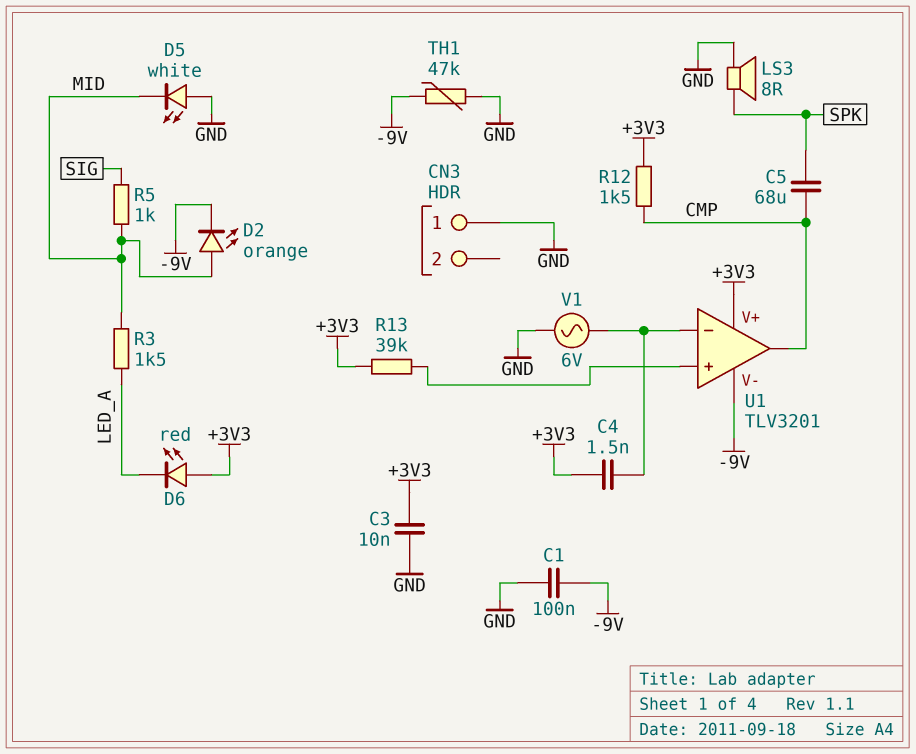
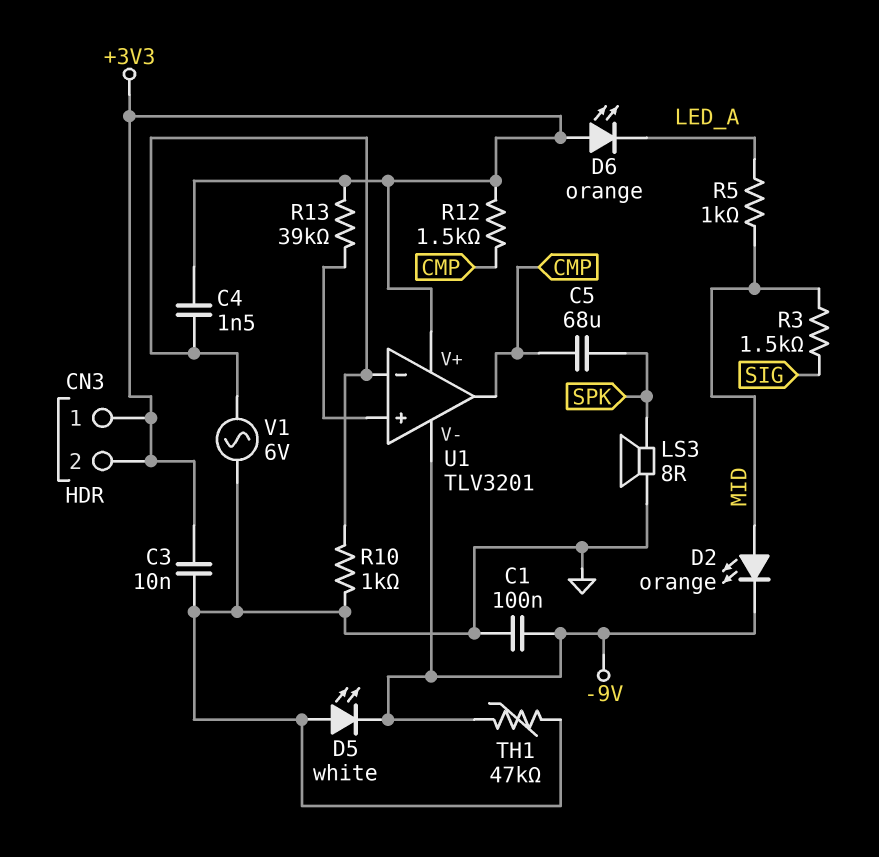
CN3 pin 1: GND -> +3V3
CN3 pin 2: none -> +3V3
D5: LED white (A GND, K MID) -> LED white (A GND, K -9V)
D6: LED red (A +3V3, K LED_A) -> LED orange (A +3V3, K LED_A)
R3: 1.5k (LED_A, MID) -> 1.5k (MID, SIG)
R5: 1k (MID, SIG) -> 1k (LED_A, MID)
R10: none -> 1k (GND, U1/in-)

